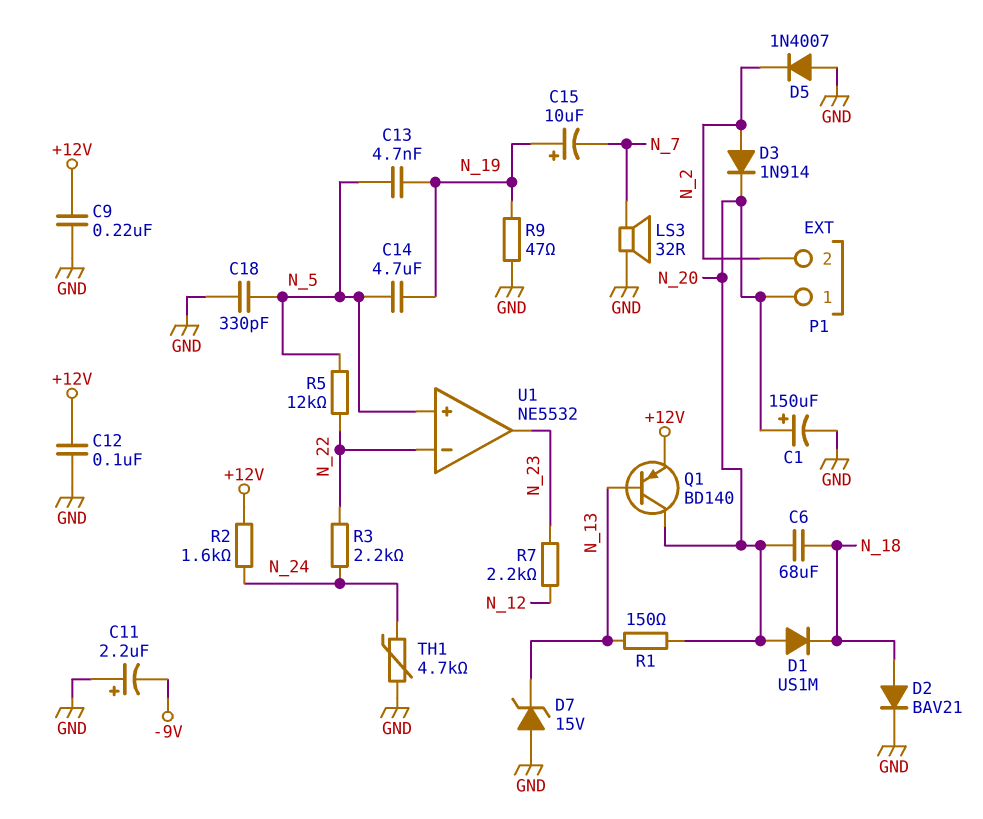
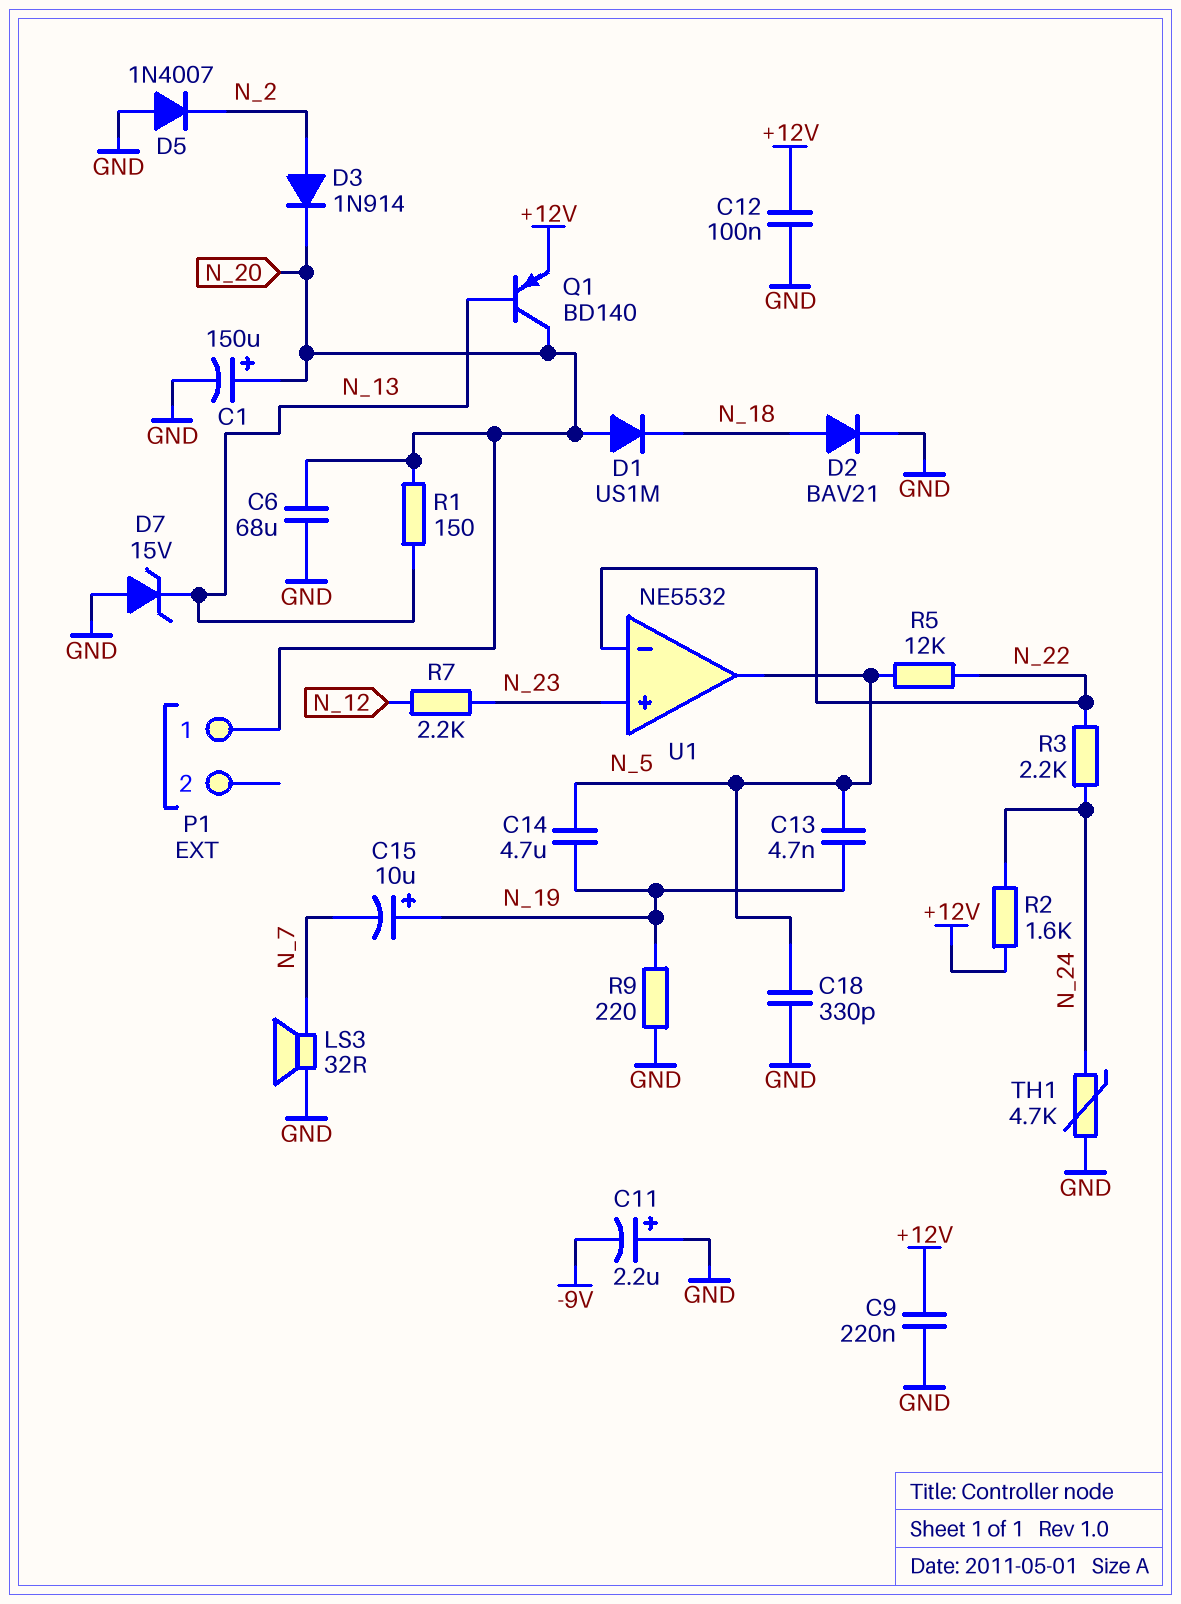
C6: 68uF (N_18, N_20) -> 68uF (GND, N_20)
P1 pin 2: N_2 -> none
R9: 47 (GND, N_19) -> 220 (GND, N_19)
U1 pin in+: N_5 -> N_23
U1 pin out: N_23 -> N_5

